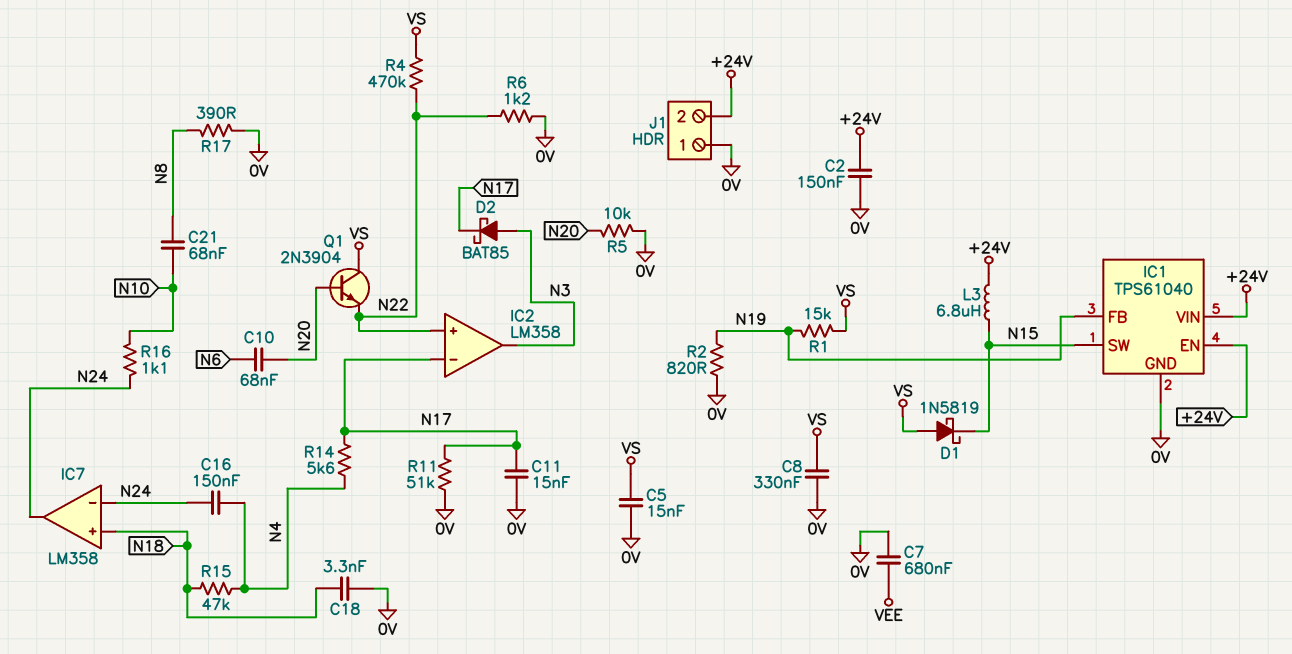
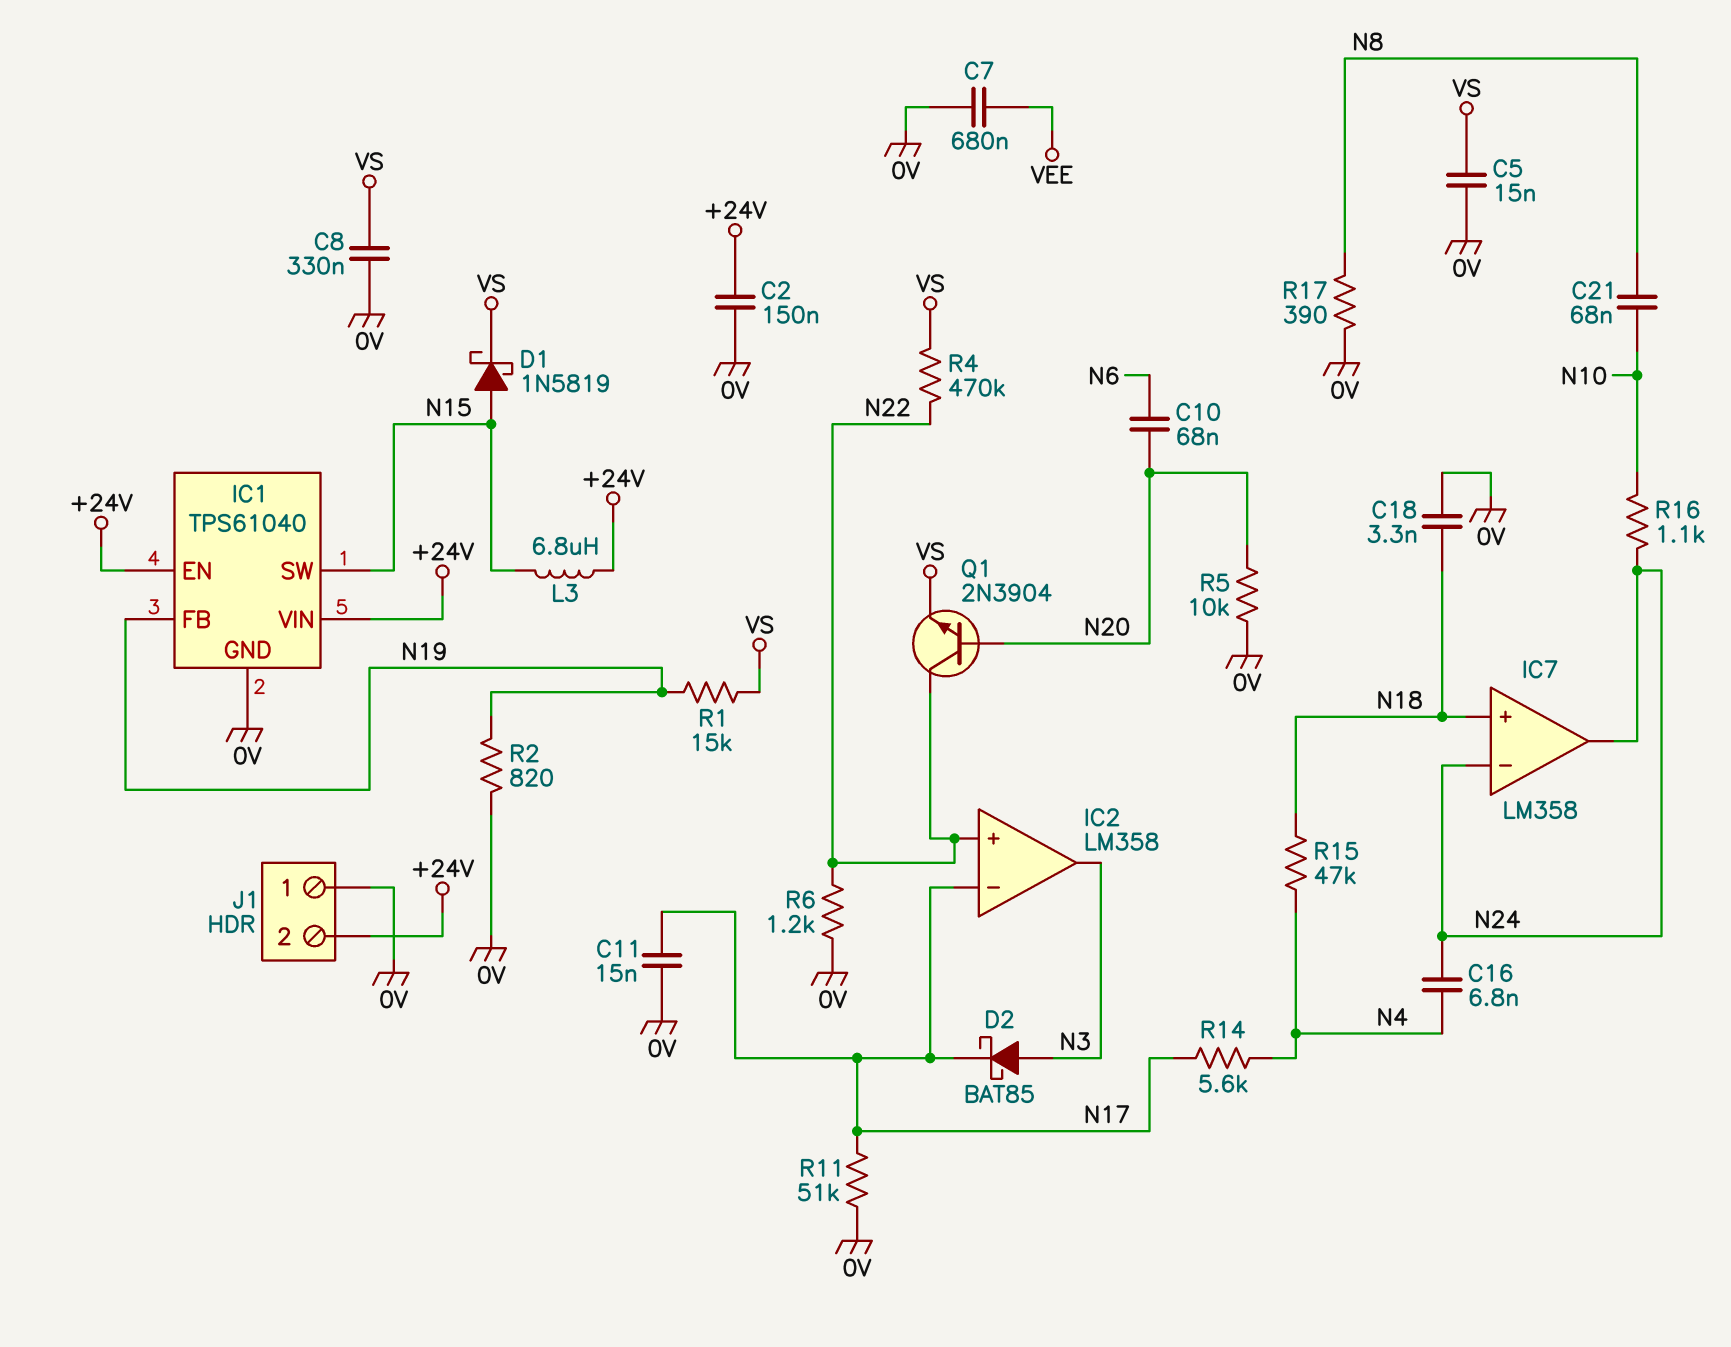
C16: 150nF (N4, N24) -> 6.8nF (N4, N24)
D1: schottky 1N5819 (A VS, K N15) -> schottky 1N5819 (A N15, K VS)
Q1: NPN 2N3904 (B N20, C VS, E N22) -> NPN 2N3904 (B N20, C N22, E VS)

